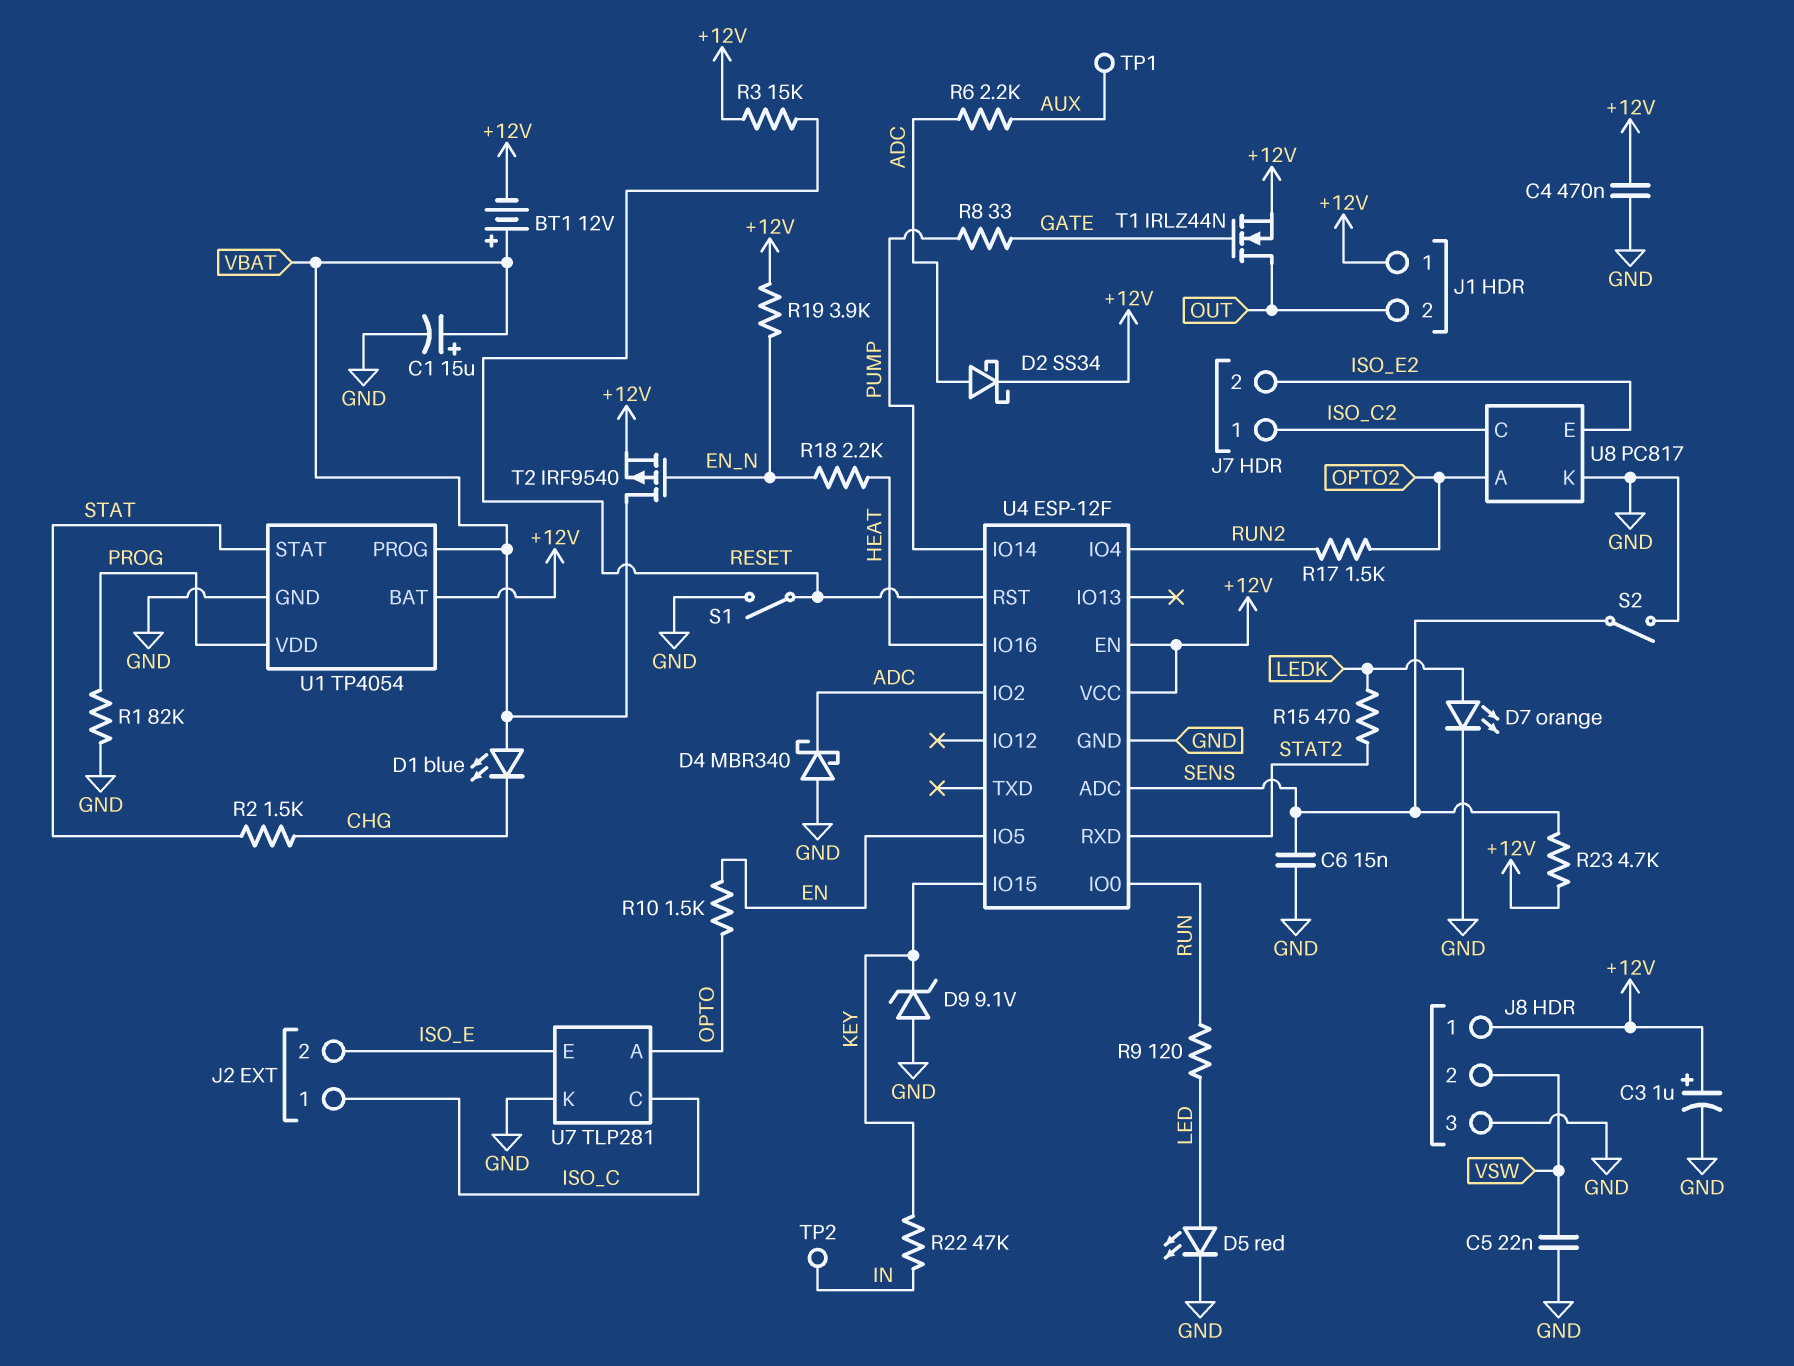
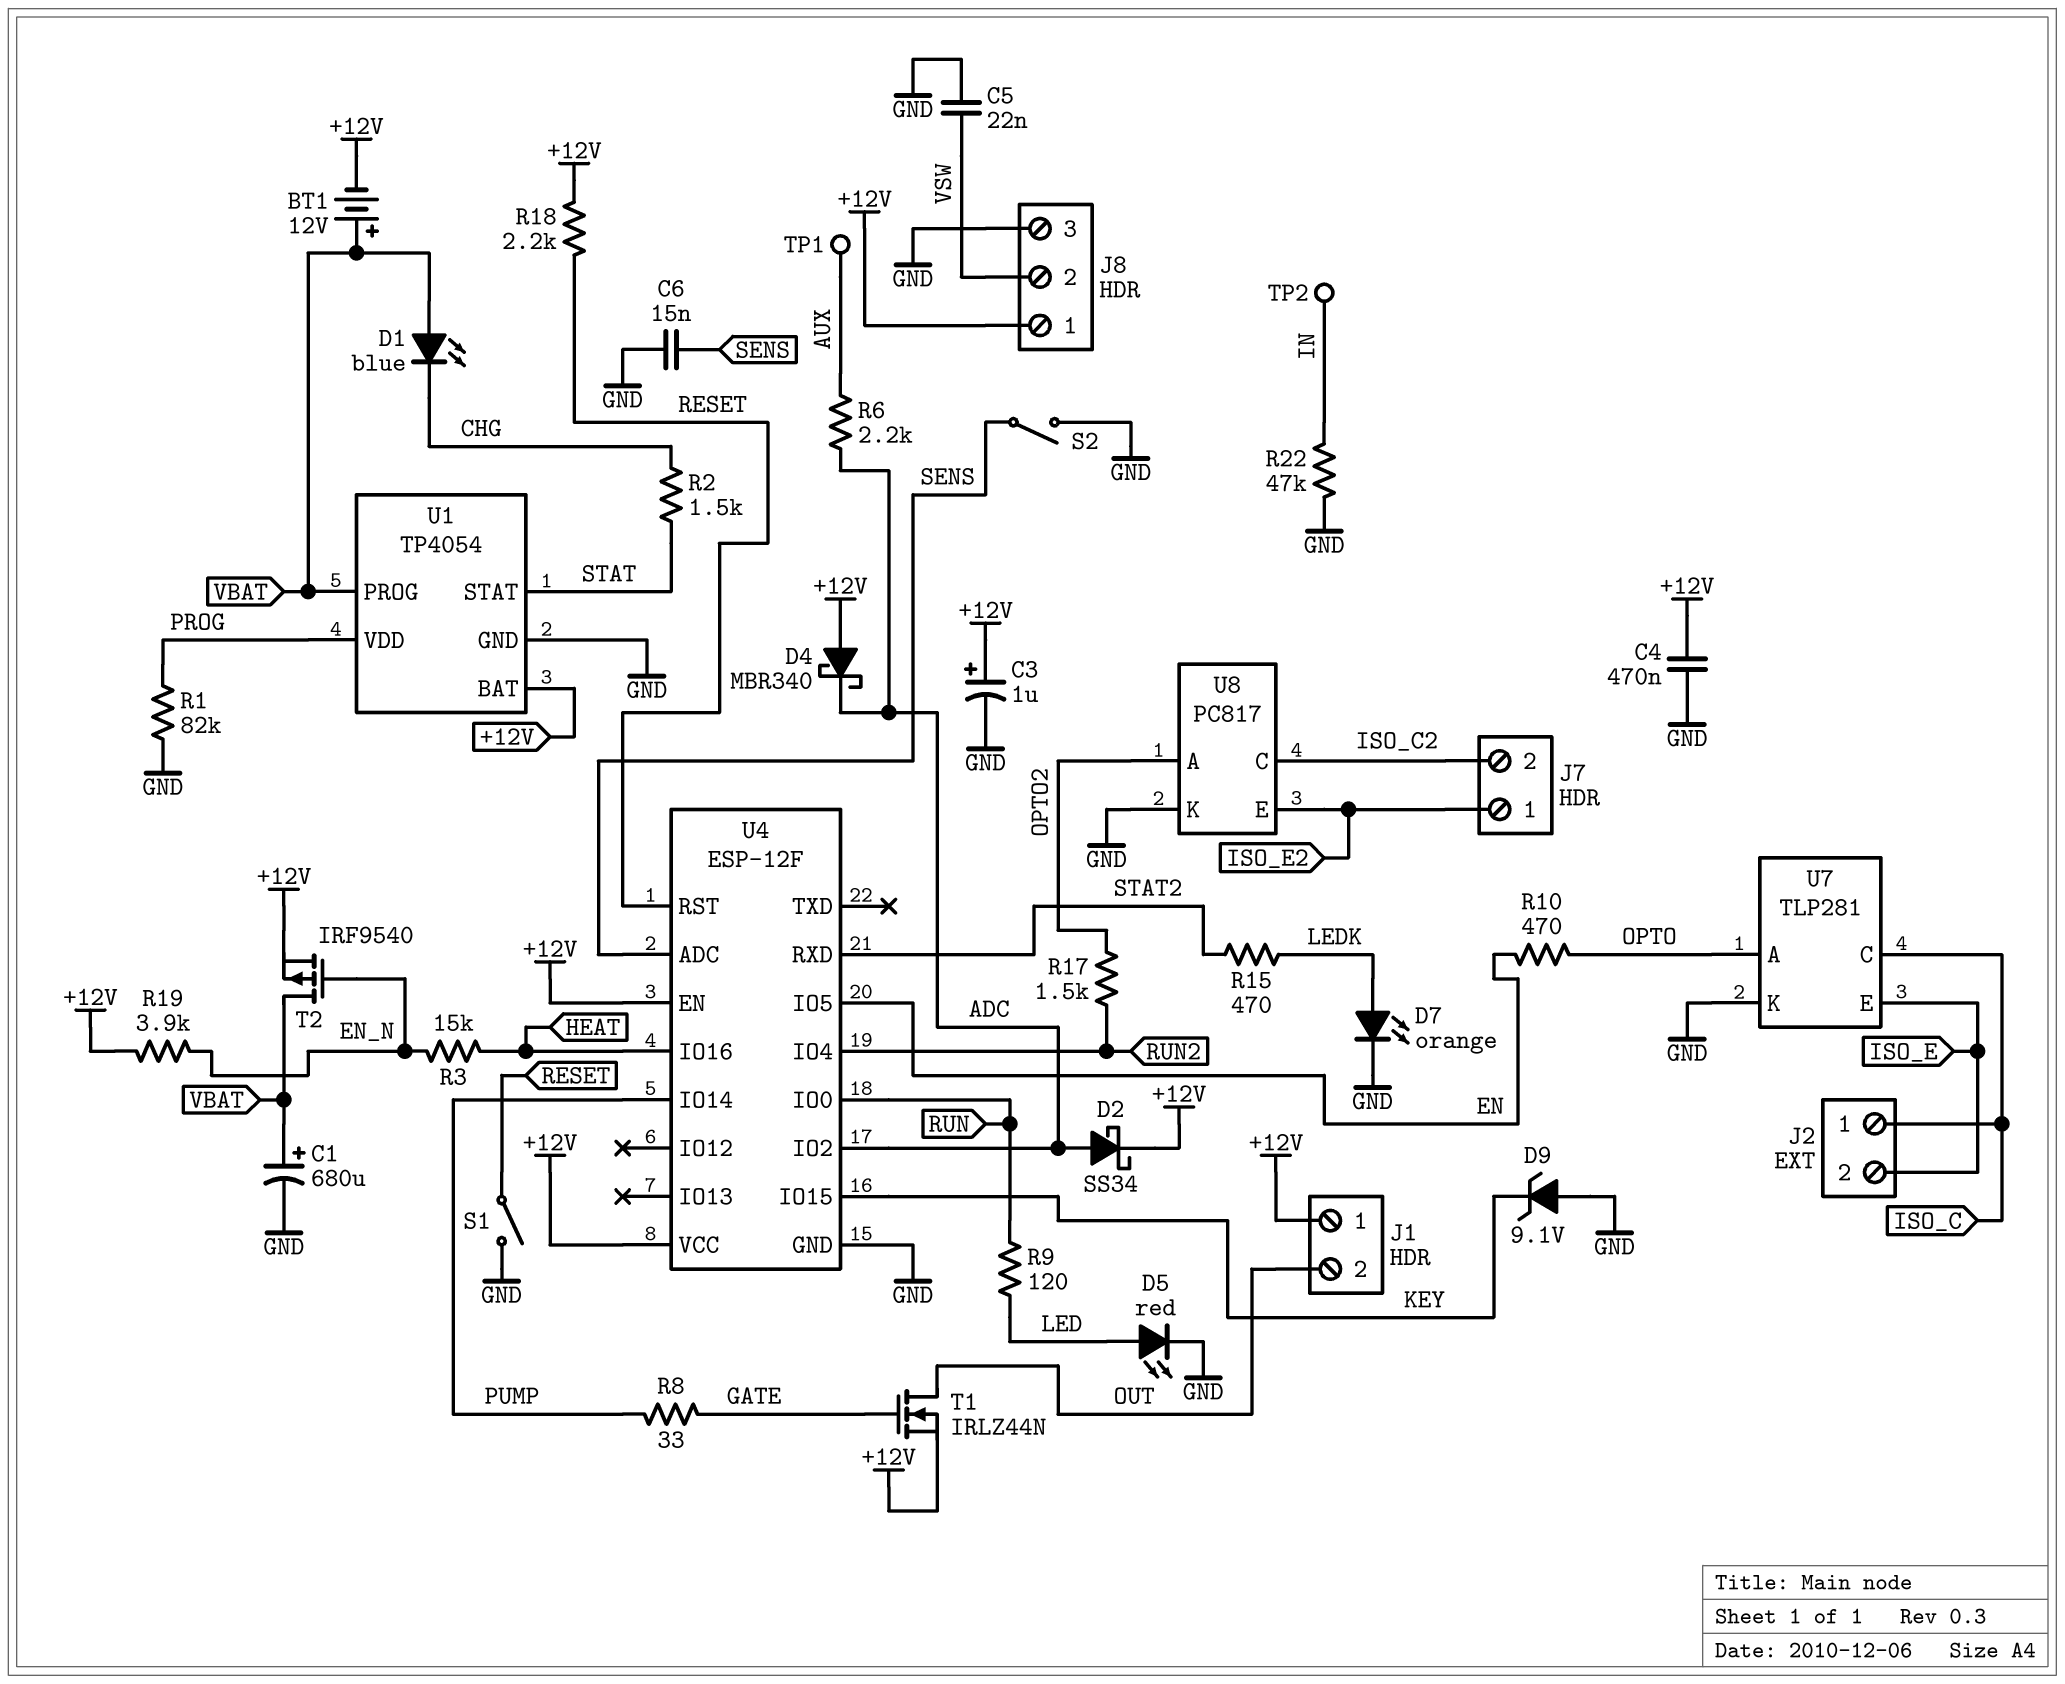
C1: 15uF (plus VBAT, minus GND) -> 680uF (plus VBAT, minus GND)
D4: schottky MBR340 (A GND, K ADC) -> schottky MBR340 (A +12V, K ADC)
J7 pin 1: ISO_C2 -> ISO_E2
J7 pin 2: ISO_E2 -> ISO_C2
R3: 15k (+12V, RESET) -> 15k (EN_N, HEAT)
R10: 1.5k (EN, OPTO) -> 470 (EN, OPTO)
R18: 2.2k (EN_N, HEAT) -> 2.2k (+12V, RESET)
R22: 47k (IN, KEY) -> 47k (GND, IN)
R23: 4.7k (+12V, SENS) -> none

